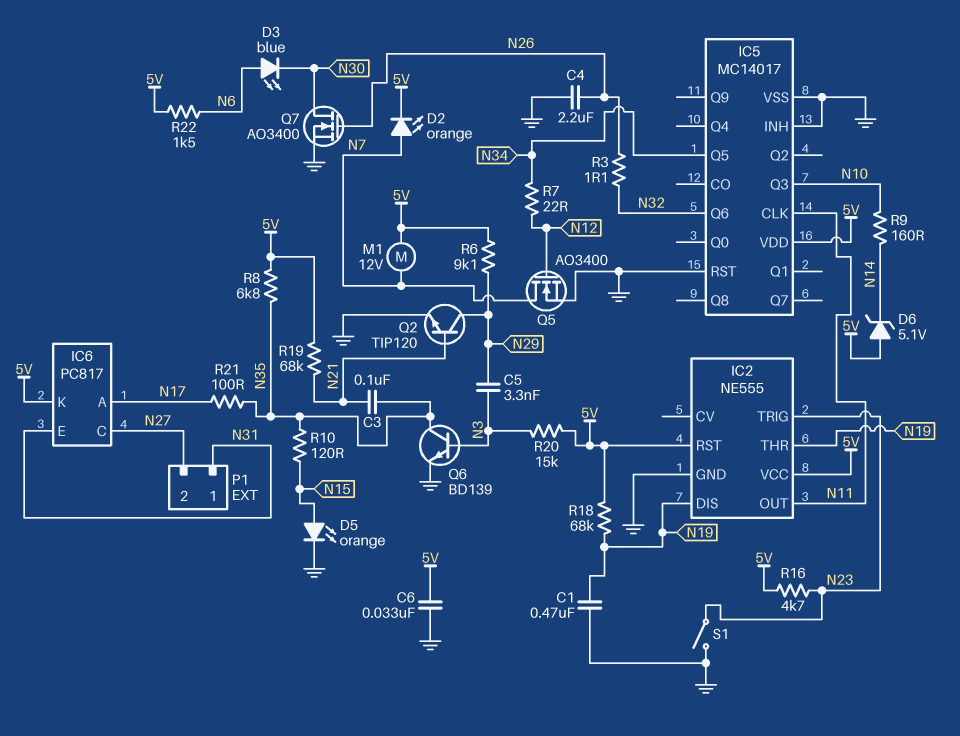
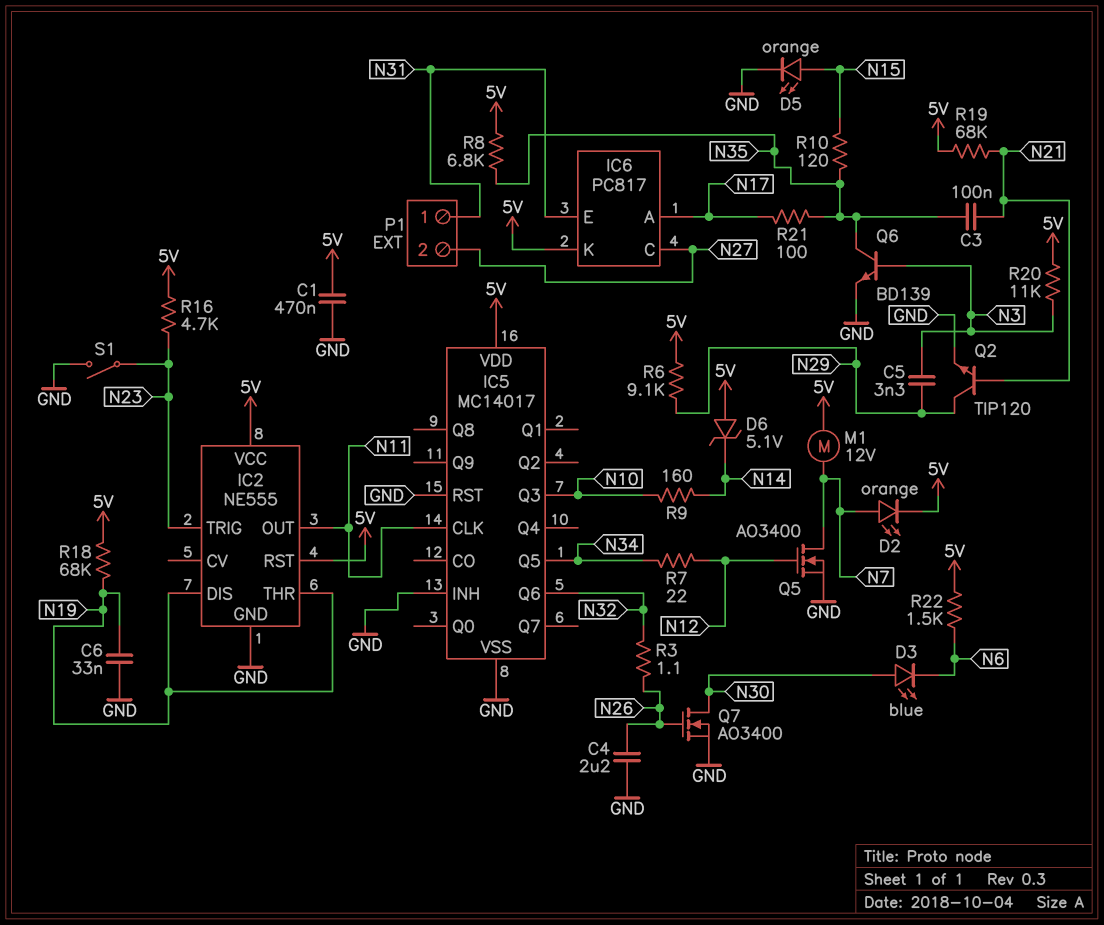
C1: 470nF (GND, N19) -> 470nF (5V, GND)
C6: 33nF (5V, GND) -> 33nF (GND, N19)
D3: LED blue (A N6, K N30) -> LED blue (A N30, K N6)
R20: 15k (5V, N3) -> 11k (5V, N3)

